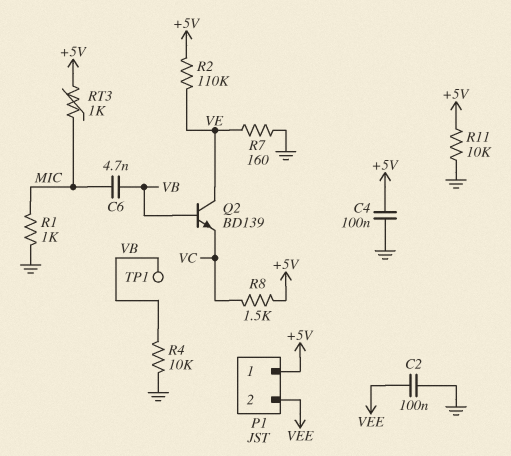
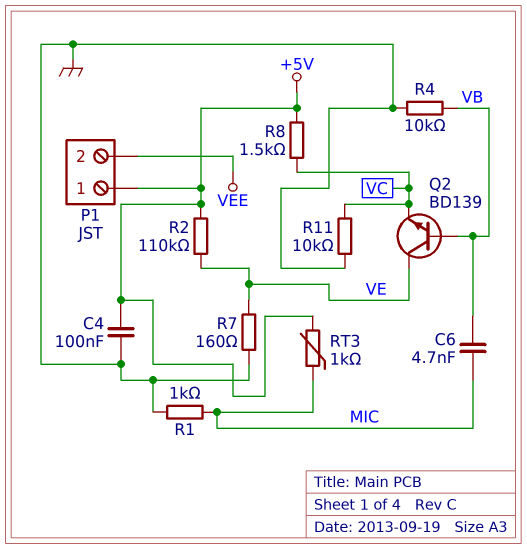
C2: 100nF (GND, VEE) -> none
R11: 10k (+5V, GND) -> 10k (GND, VC)
TP1: test point (VB) -> none

